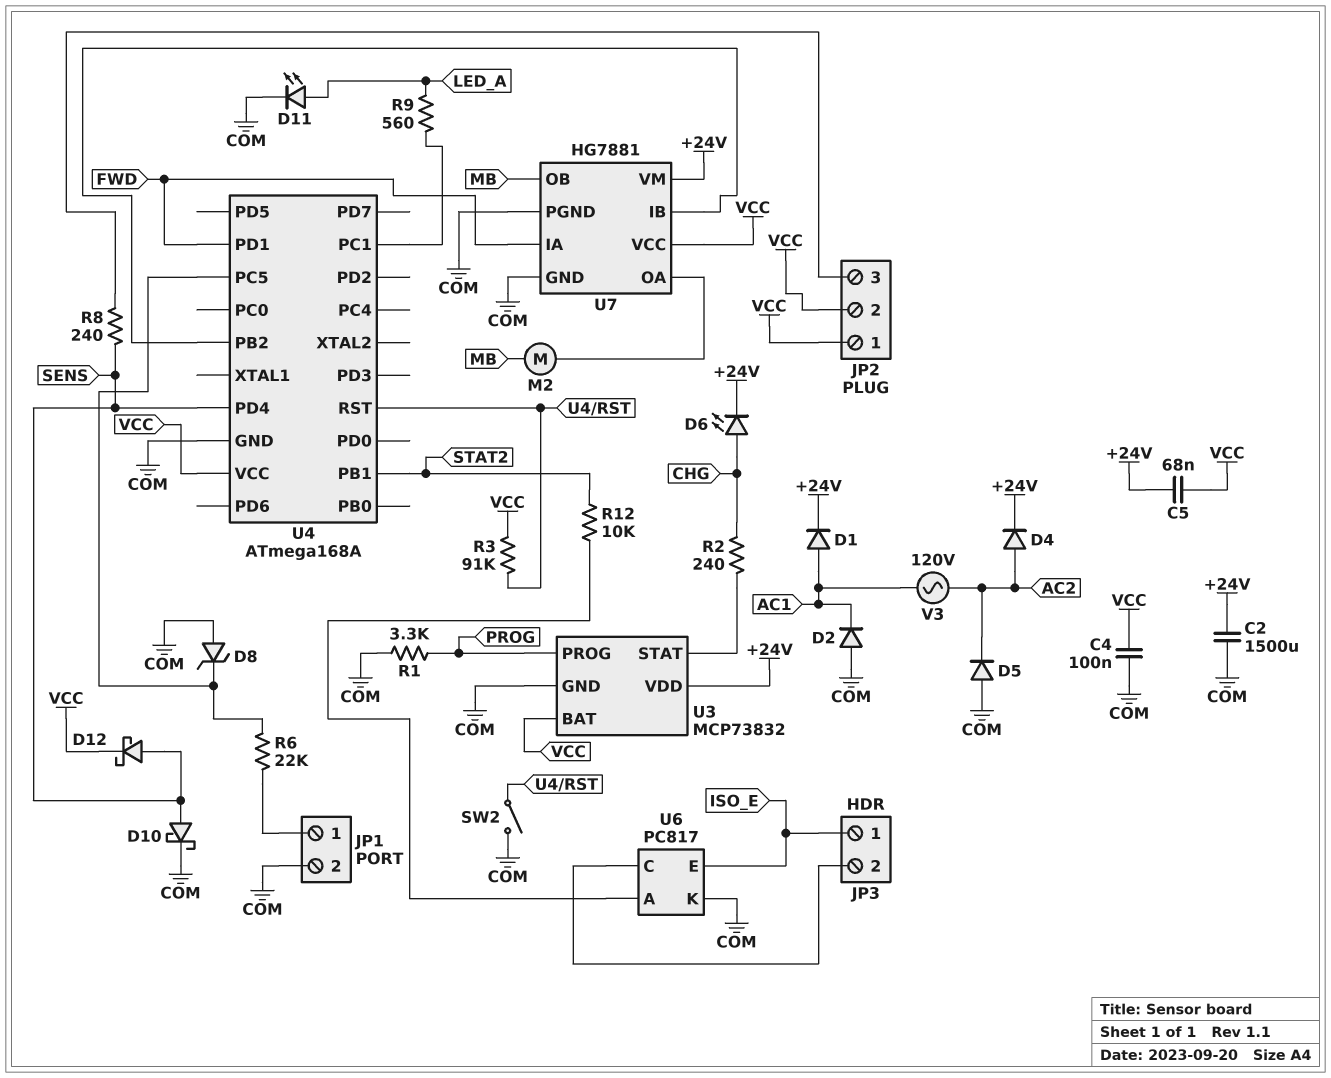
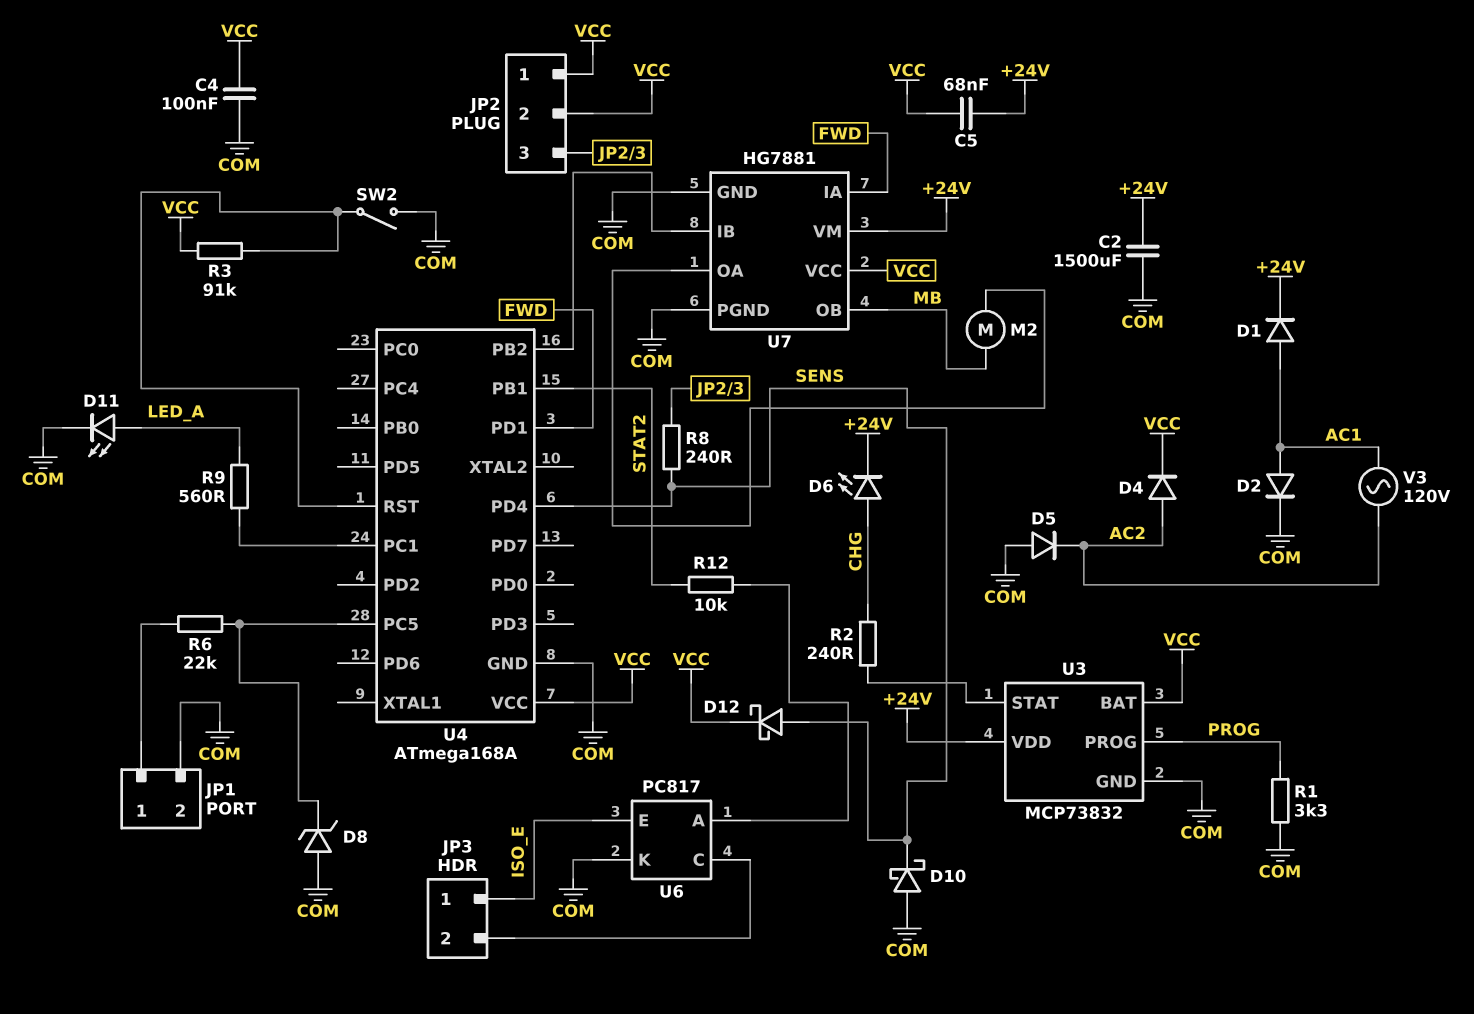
D2: diode (A COM, K AC1) -> diode (A AC1, K COM)
D4: diode (A AC2, K +24V) -> diode (A AC2, K VCC)
D10: schottky (A SENS, K COM) -> schottky (A COM, K SENS)

